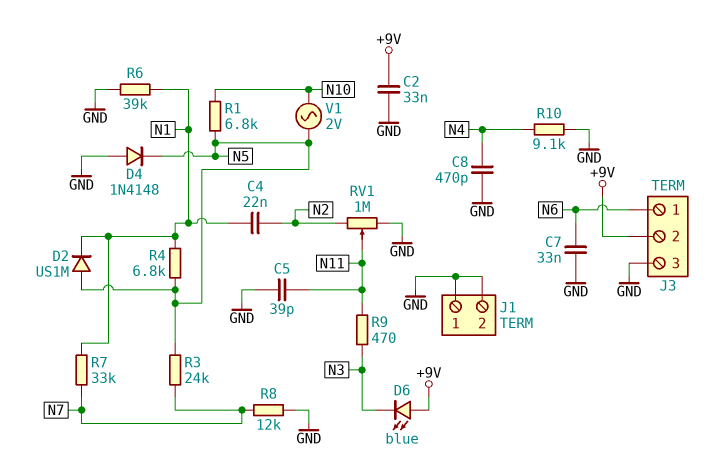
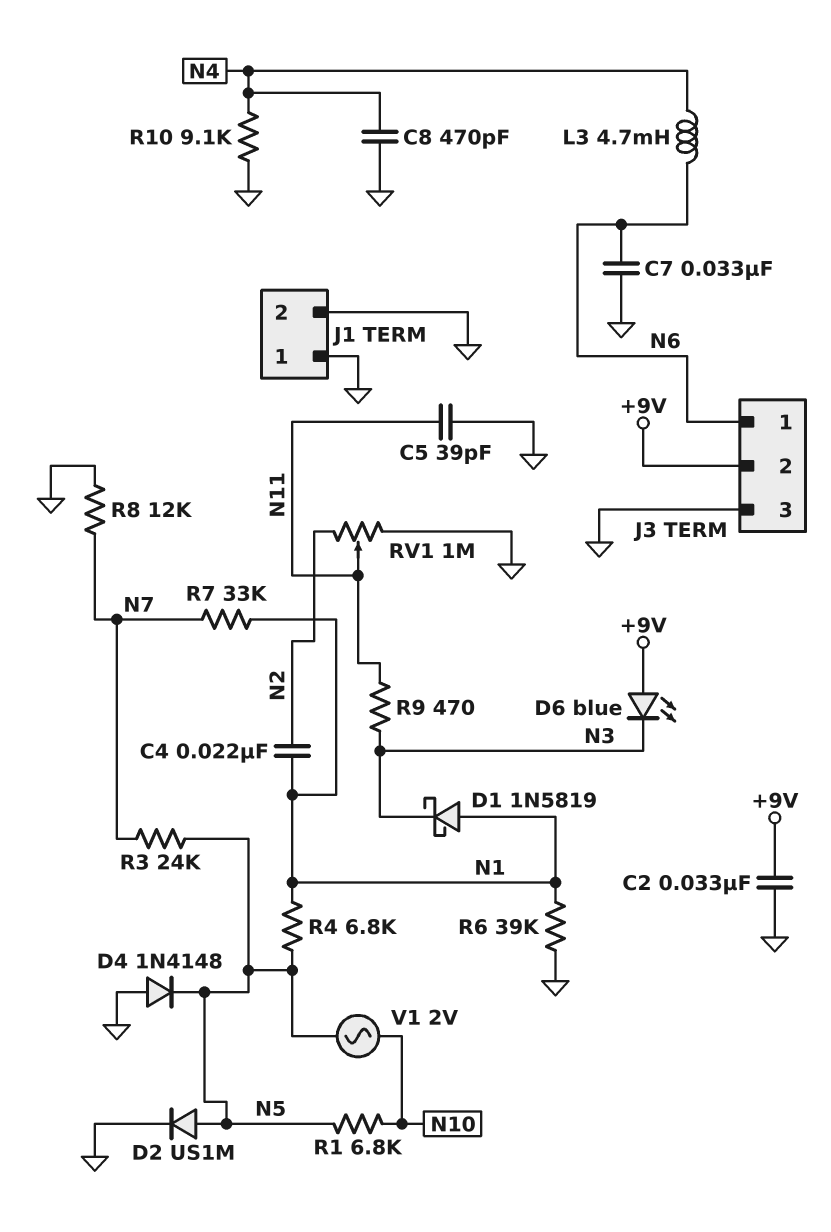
D1: none -> schottky 1N5819 (A N1, K N3)
D2: diode US1M (A N5, K N1) -> diode US1M (A N5, K GND)
L3: none -> 4.7mH (N4, N6)

